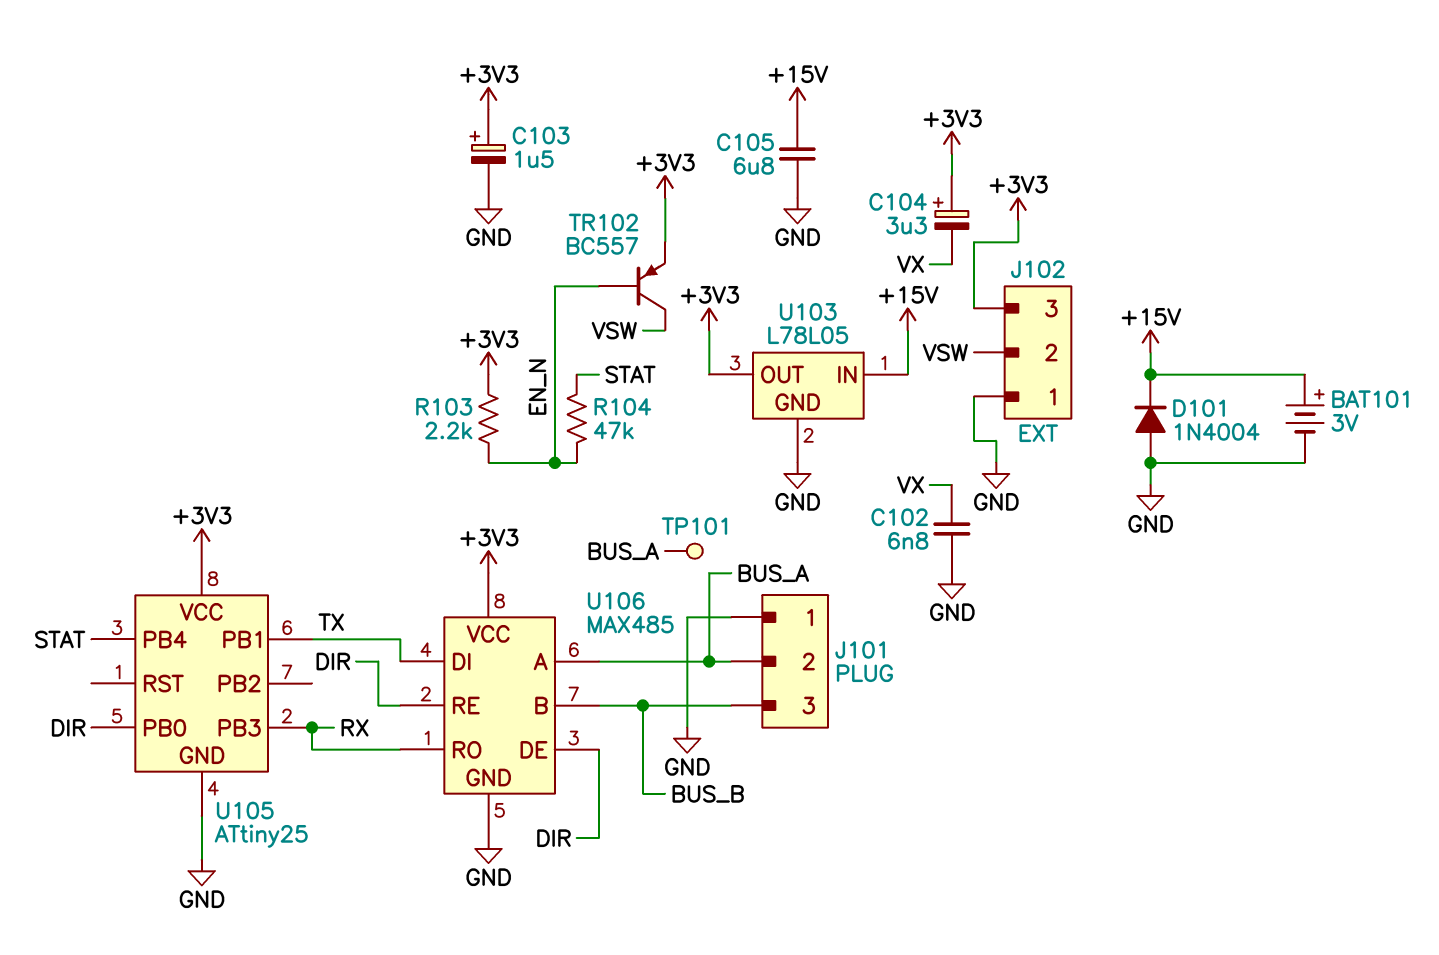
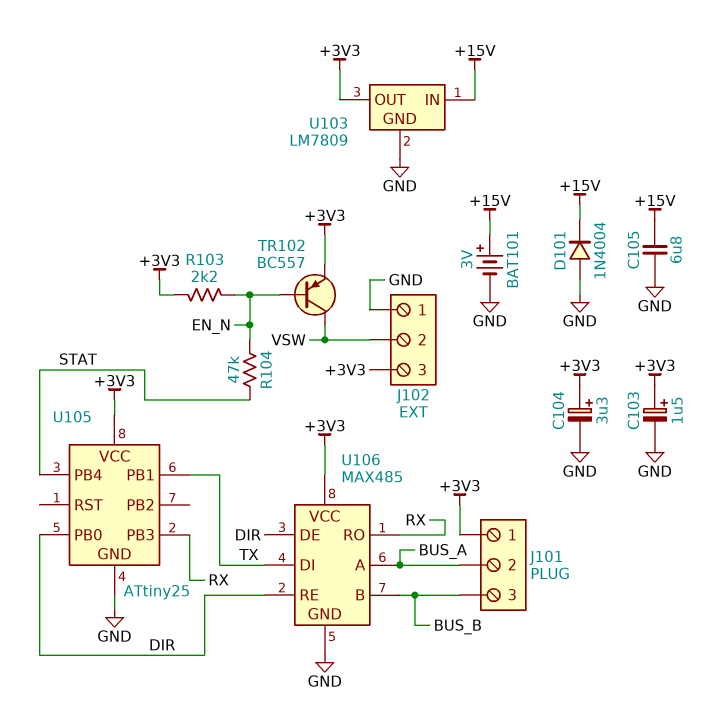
C102: 6.8nF (GND, VX) -> none
C104: 3.3uF (plus +3V3, minus VX) -> 3.3uF (plus +3V3, minus GND)
J101 pin 1: GND -> +3V3
TP101: test point (BUS_A) -> none
U103: L78L05 -> LM7809

